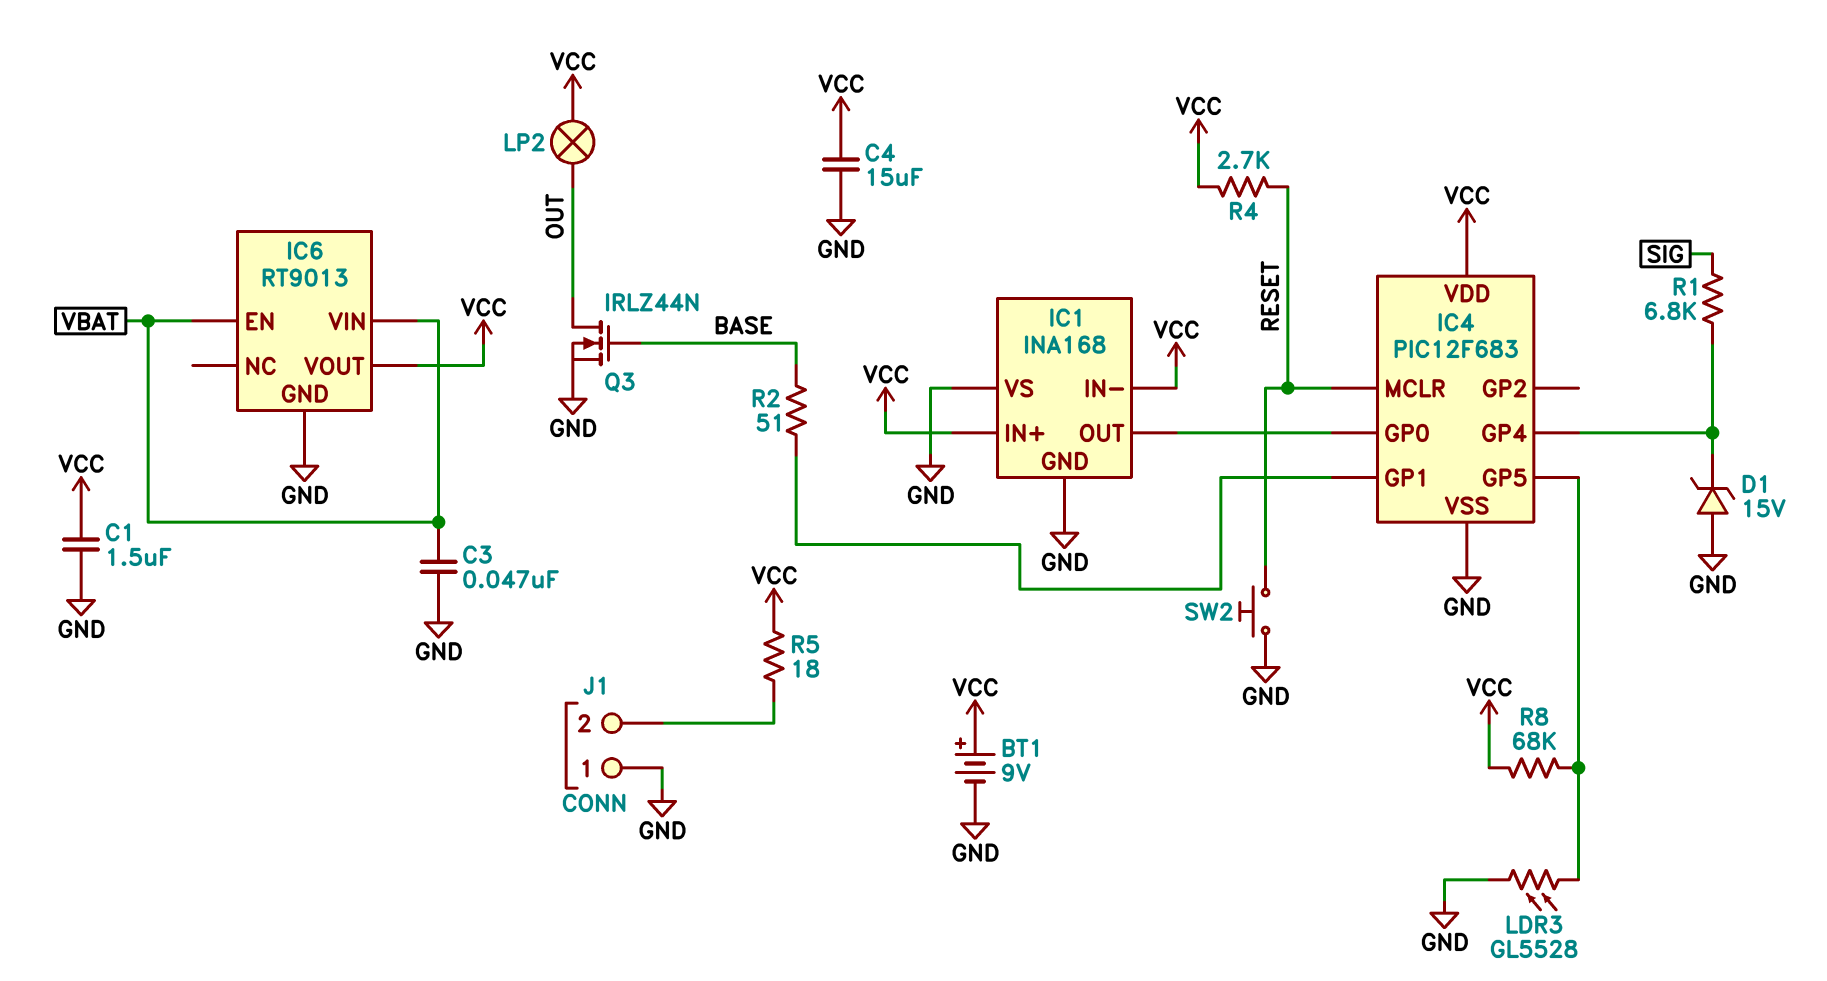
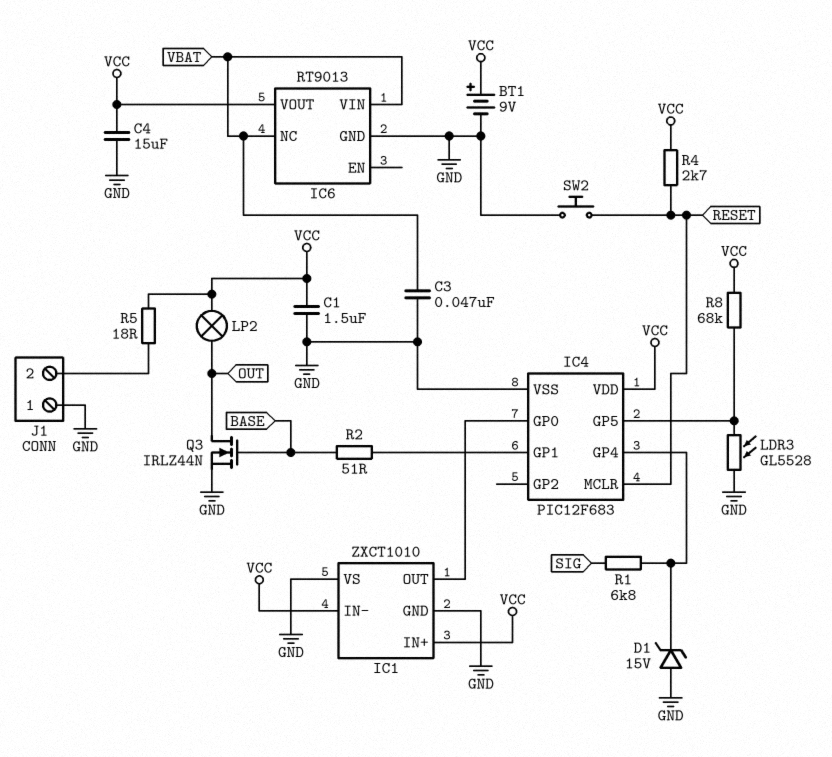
IC1: INA168 -> ZXCT1010
IC6 pin EN: VBAT -> none
IC6 pin NC: none -> VBAT

